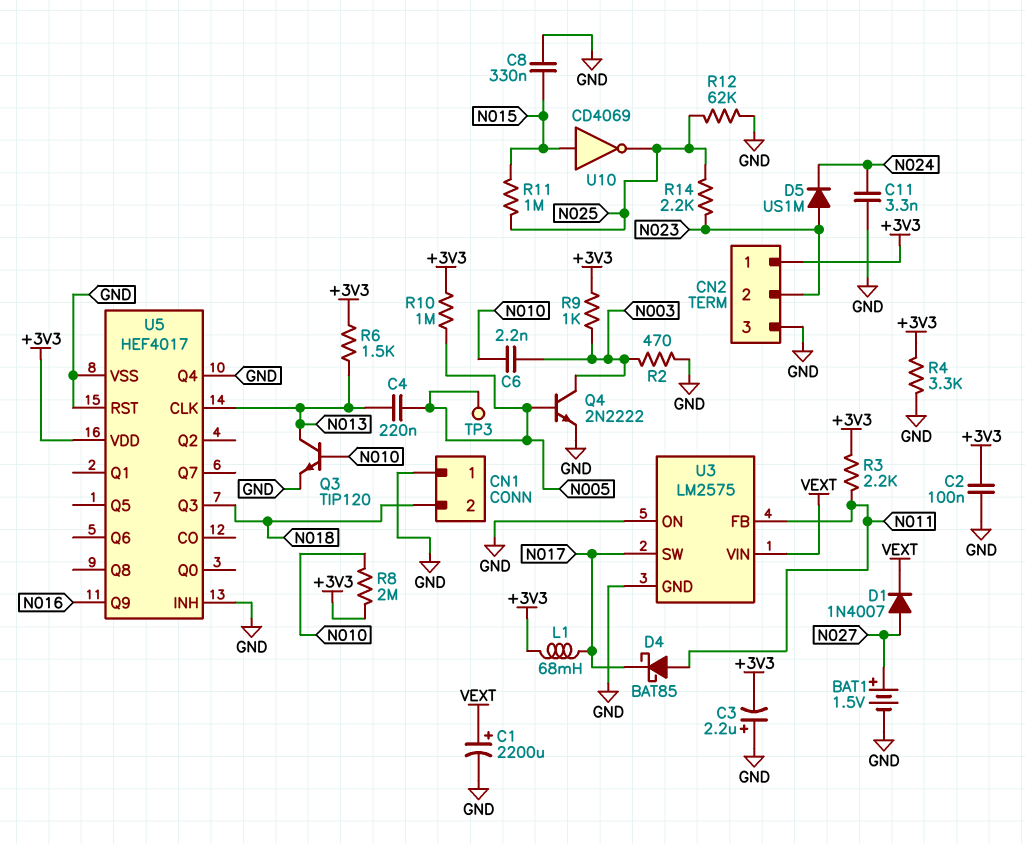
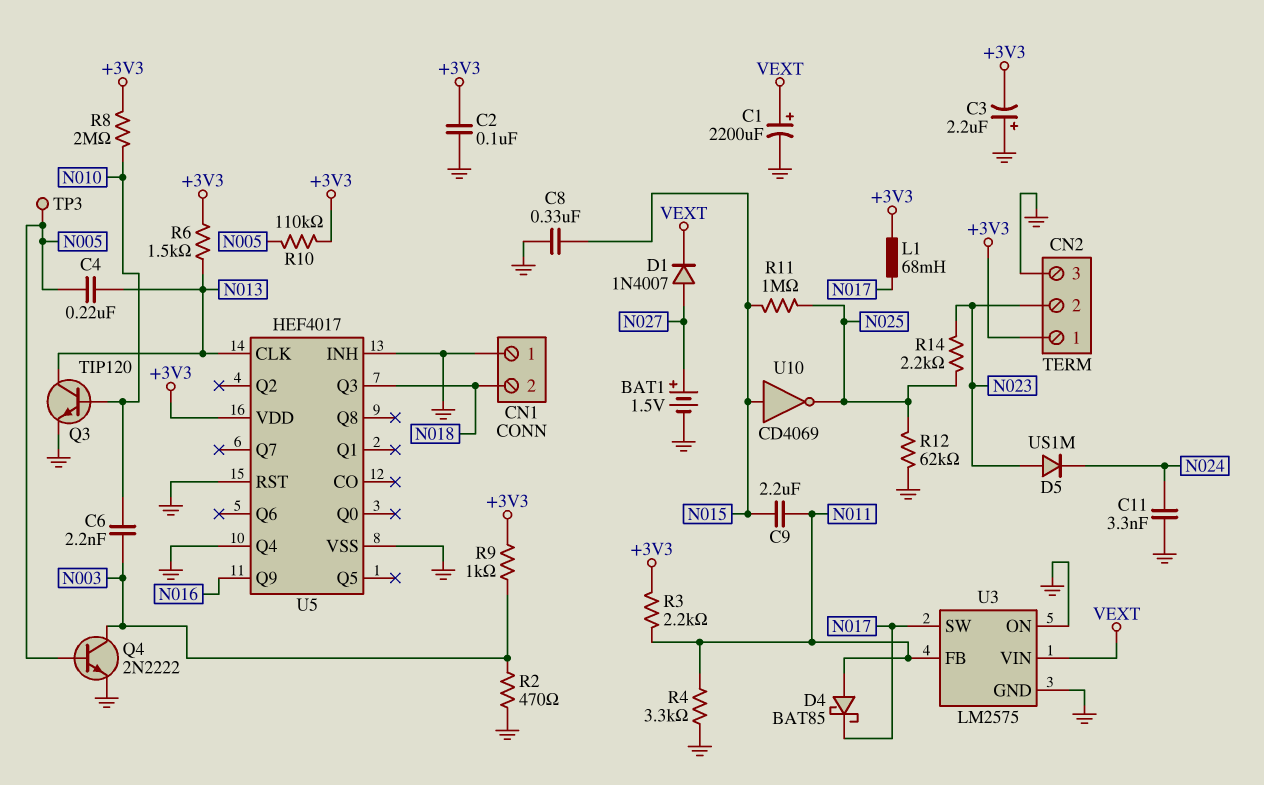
C9: none -> 2.2uF (N011, N015)
R4: 3.3k (+3V3, GND) -> 3.3k (GND, N011)
R10: 1M (+3V3, N005) -> 110k (+3V3, N005)

